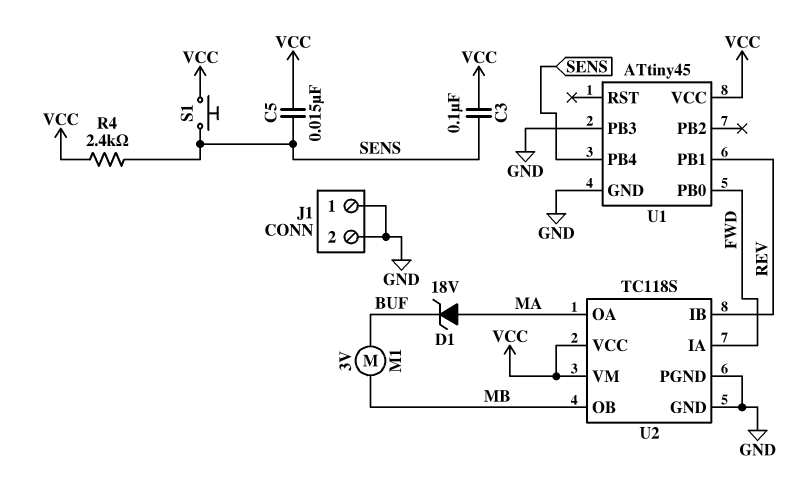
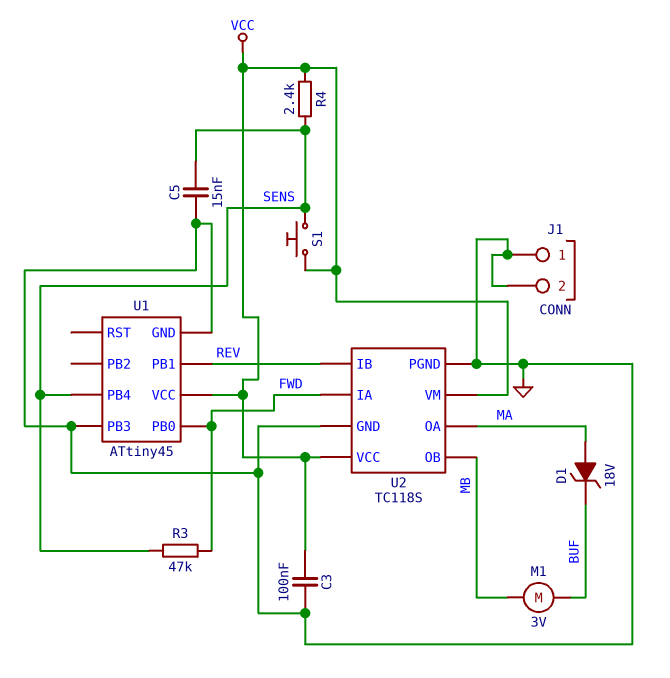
C3: 100nF (SENS, VCC) -> 100nF (GND, VCC)
C5: 15nF (SENS, VCC) -> 15nF (GND, SENS)
R3: none -> 47k (FWD, SENS)

